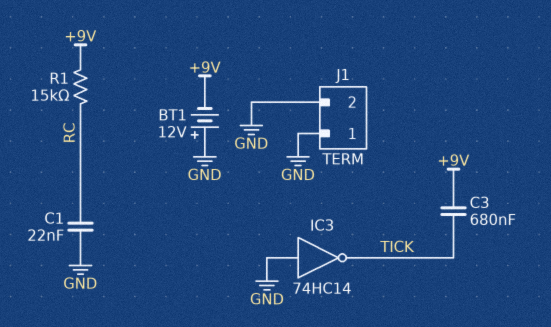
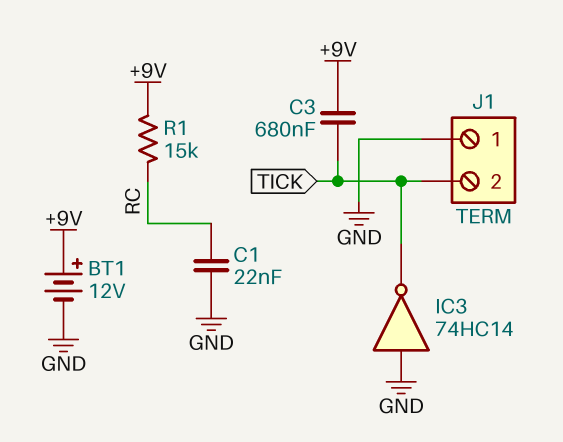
BT1: 12V (plus GND, minus +9V) -> 12V (plus +9V, minus GND)
J1 pin 2: GND -> TICK

